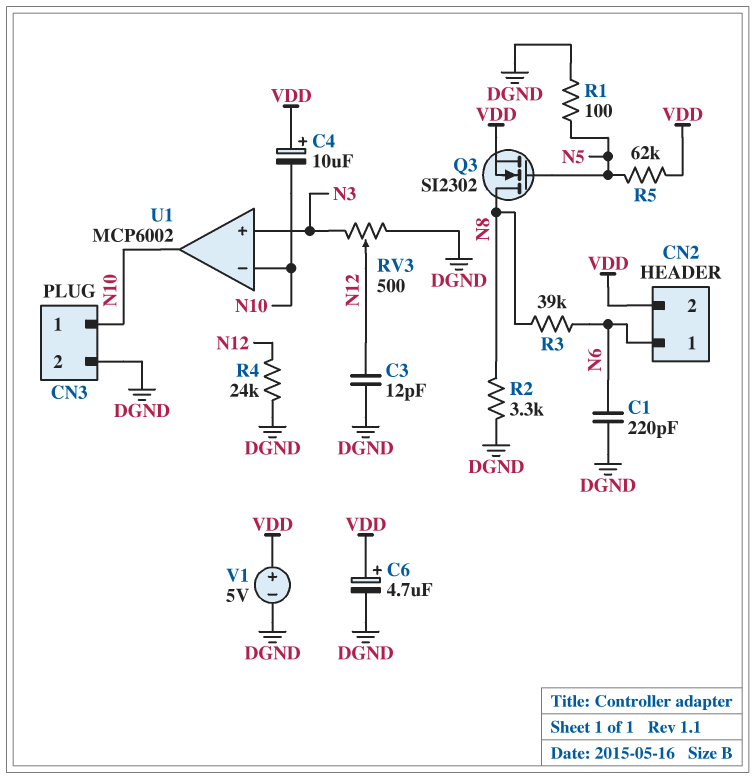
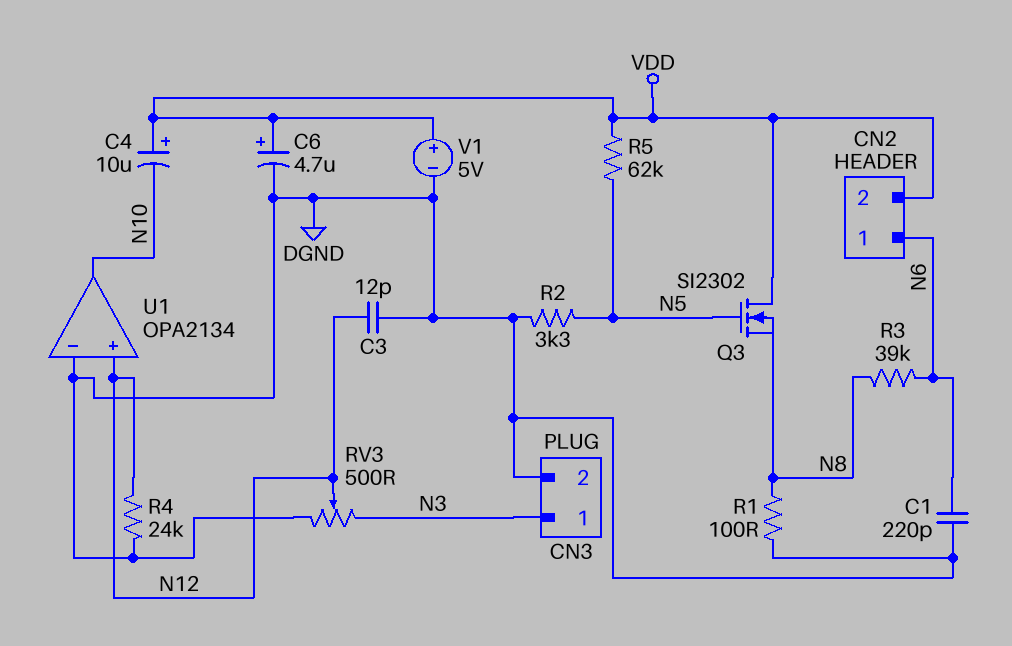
CN3 pin 1: N10 -> N3
Q3: NMOS SI2302 (G N5, D N8, S VDD) -> NMOS SI2302 (G N5, D VDD, S N8)
R1: 100 (DGND, N5) -> 100 (DGND, N8)
R2: 3.3k (DGND, N8) -> 3.3k (DGND, N5)
U1: MCP6002 -> OPA2134
U1 pin in+: N3 -> N12
U1 pin in-: N10 -> DGND

